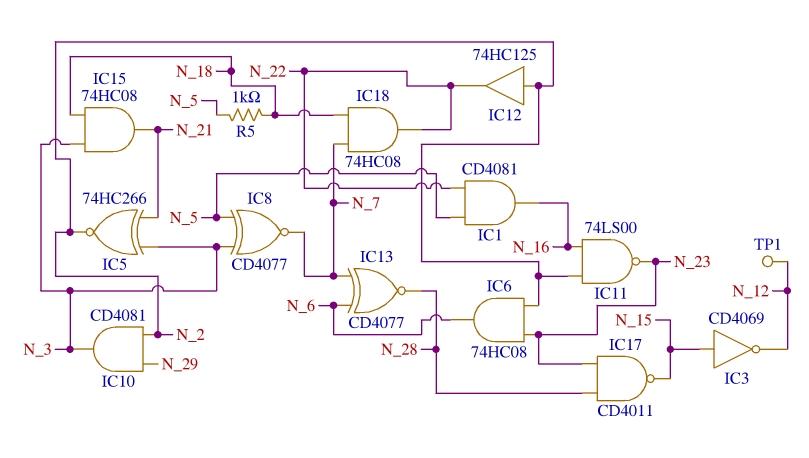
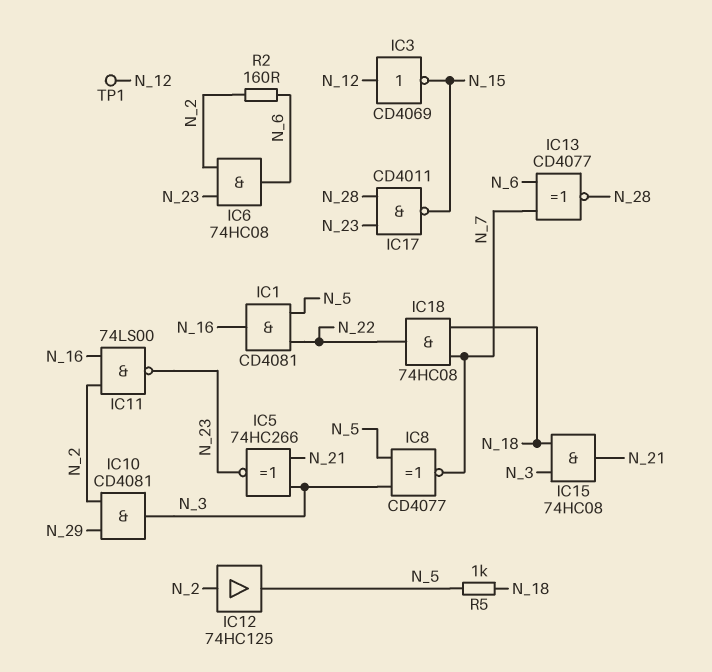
IC3: NOT CD4069 (in N_15, out N_12) -> NOT CD4069 (in N_12, out N_15)
IC5: XNOR 74HC266 (in N_3, in N_21, out N_2) -> XNOR 74HC266 (in N_3, in N_21, out N_23)
IC12: buffer 74HC125 (in N_2, out N_22) -> buffer 74HC125 (in N_2, out N_5)
R2: none -> 160 (N_2, N_6)

